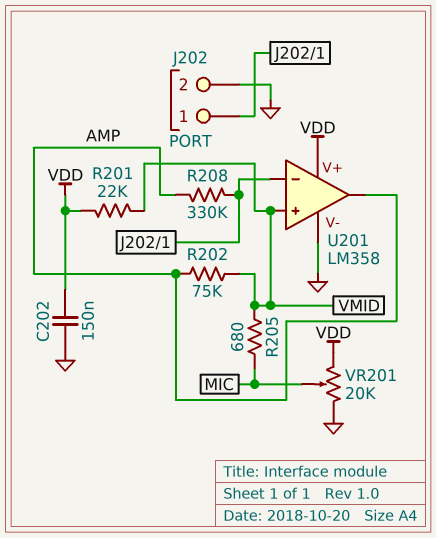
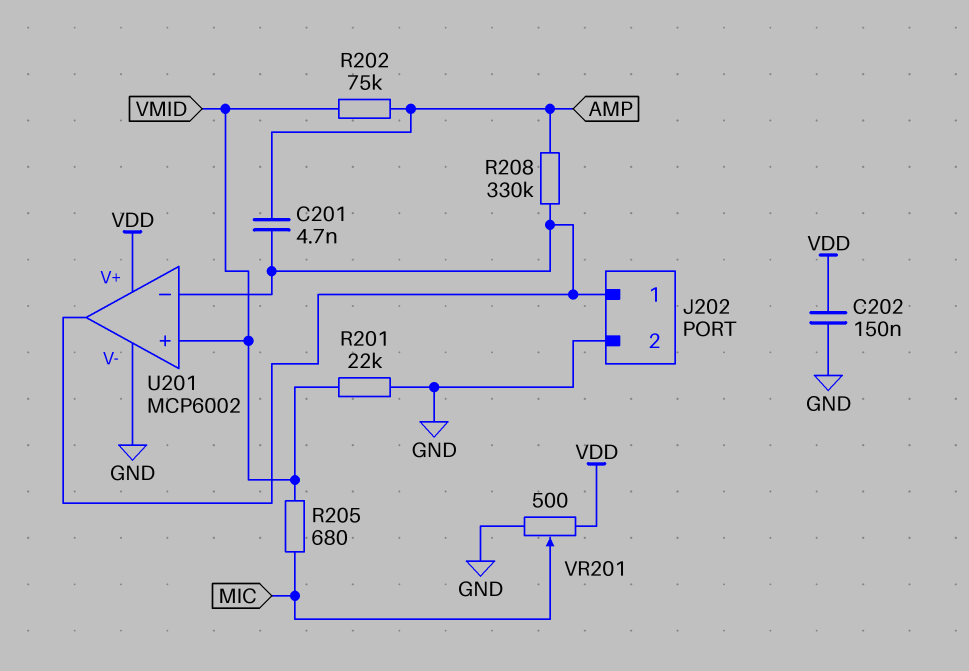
C201: none -> 4.7nF (AMP, J202/1)
R201: 22k (VDD, VMID) -> 22k (GND, VMID)
U201: LM358 -> MCP6002
U201 pin out: AMP -> J202/1
VR201: 20k (GND, VDD, wiper MIC) -> 500 (GND, VDD, wiper MIC)

